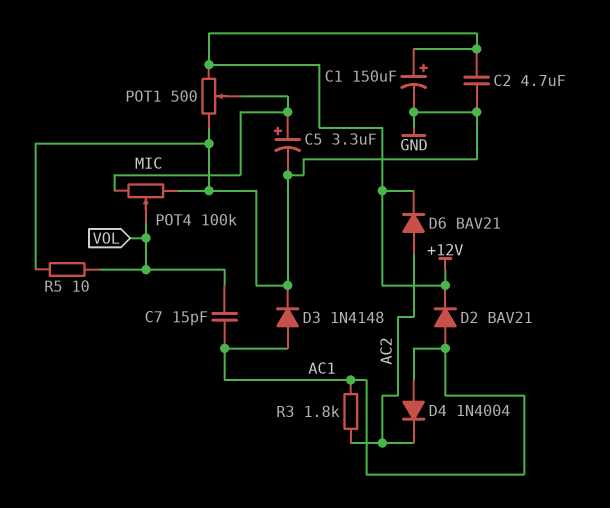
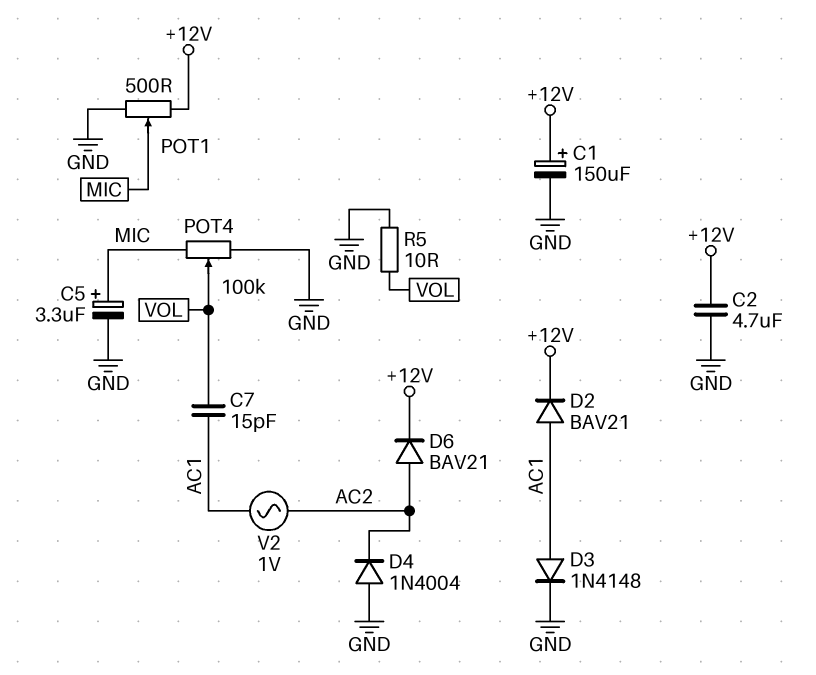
D4: diode 1N4004 (A AC1, K AC2) -> diode 1N4004 (A GND, K AC2)
R3: 1.8k (AC1, AC2) -> none
V2: none -> AC 1V (AC1, AC2)

